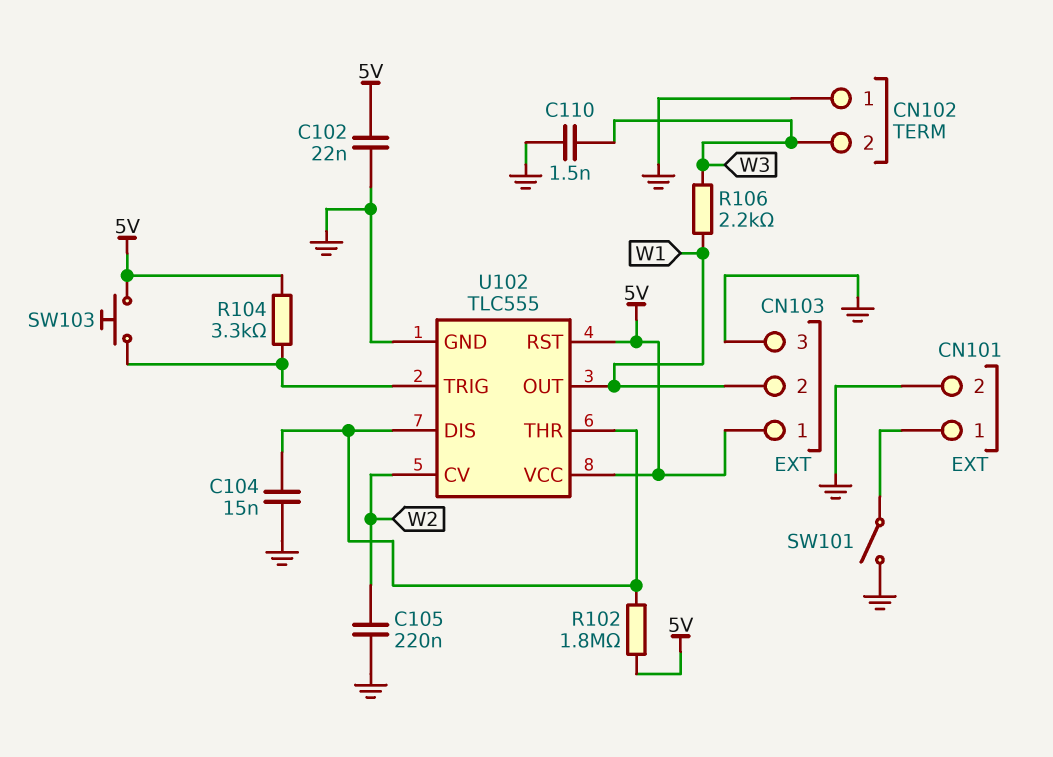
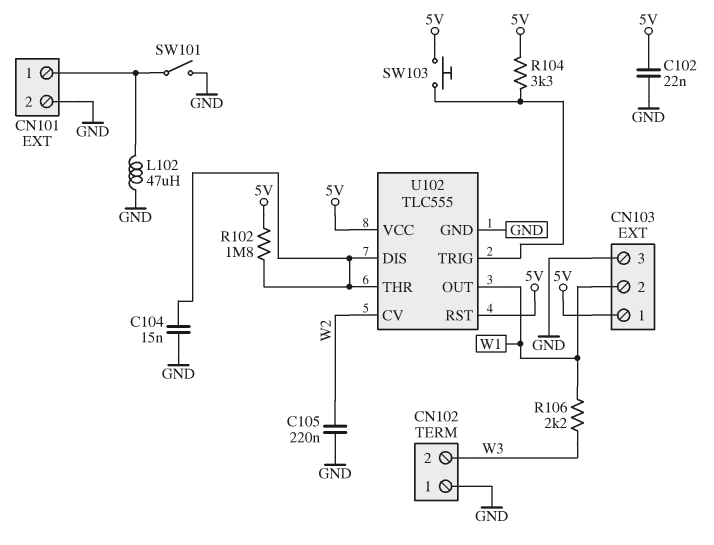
C110: 1.5nF (GND, W3) -> none
L102: none -> 47uH (CN101/1, GND)

